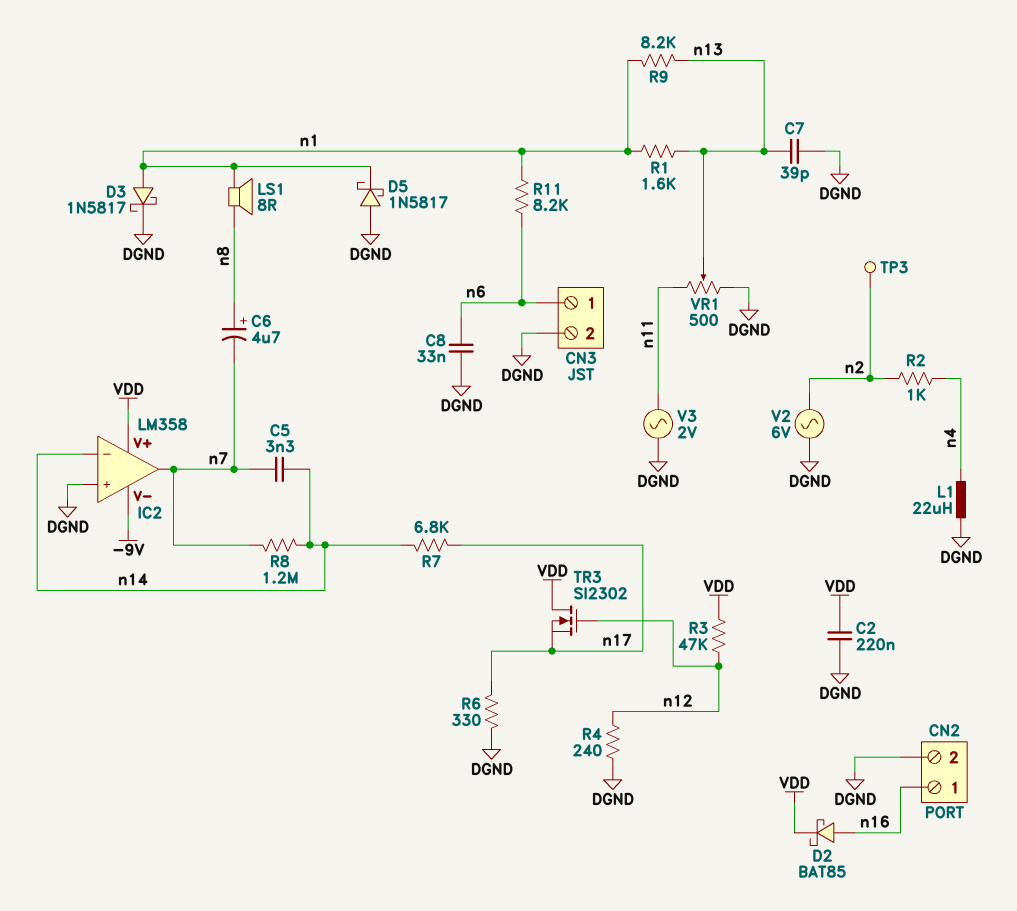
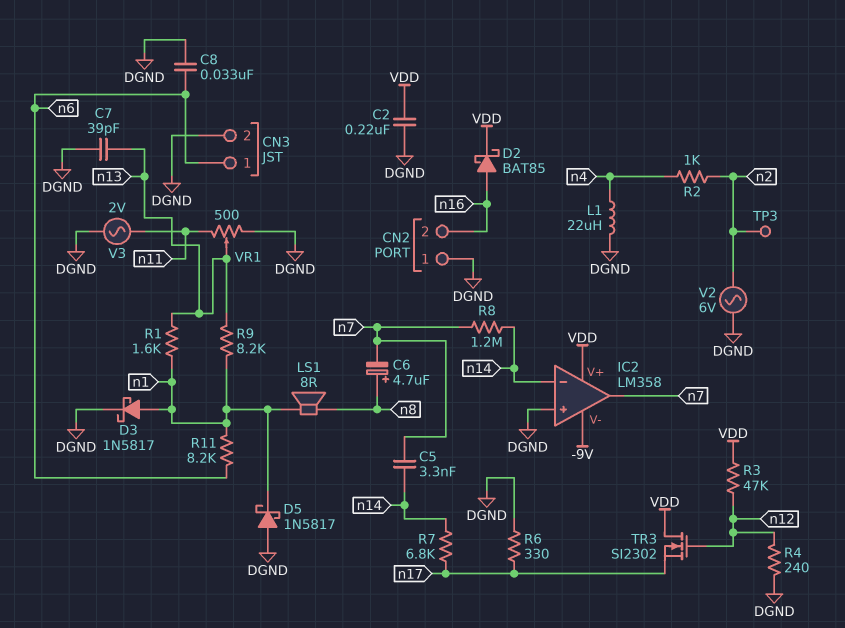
CN2 pin 1: n16 -> DGND
CN2 pin 2: DGND -> n16

